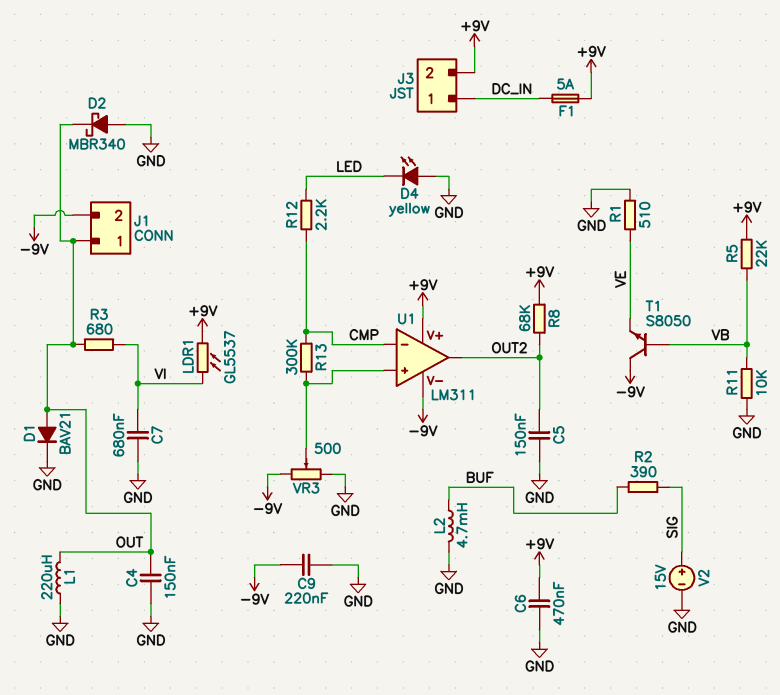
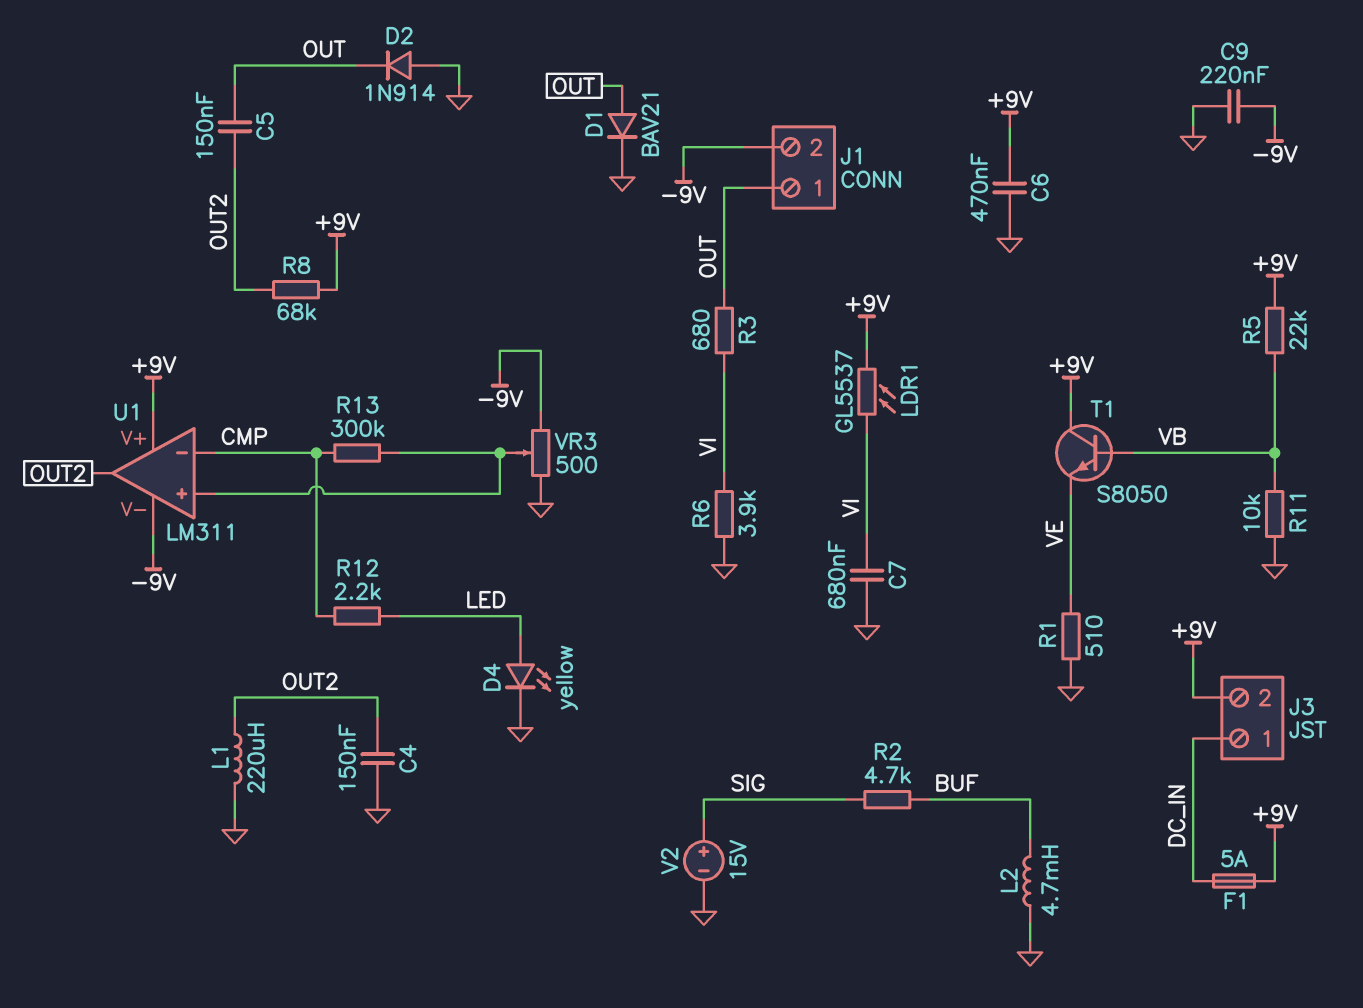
C4: 150nF (GND, OUT) -> 150nF (GND, OUT2)
C5: 150nF (GND, OUT2) -> 150nF (OUT, OUT2)
D2: schottky MBR340 (A GND, K OUT) -> diode 1N914 (A GND, K OUT)
D4: LED yellow (A GND, K LED) -> LED yellow (A LED, K GND)
L1: 220uH (GND, OUT) -> 220uH (GND, OUT2)
R2: 390 (BUF, SIG) -> 4.7k (BUF, SIG)
R6: none -> 3.9k (GND, VI)
T1: NPN S8050 (B VB, C -9V, E VE) -> NPN S8050 (B VB, C +9V, E VE)

